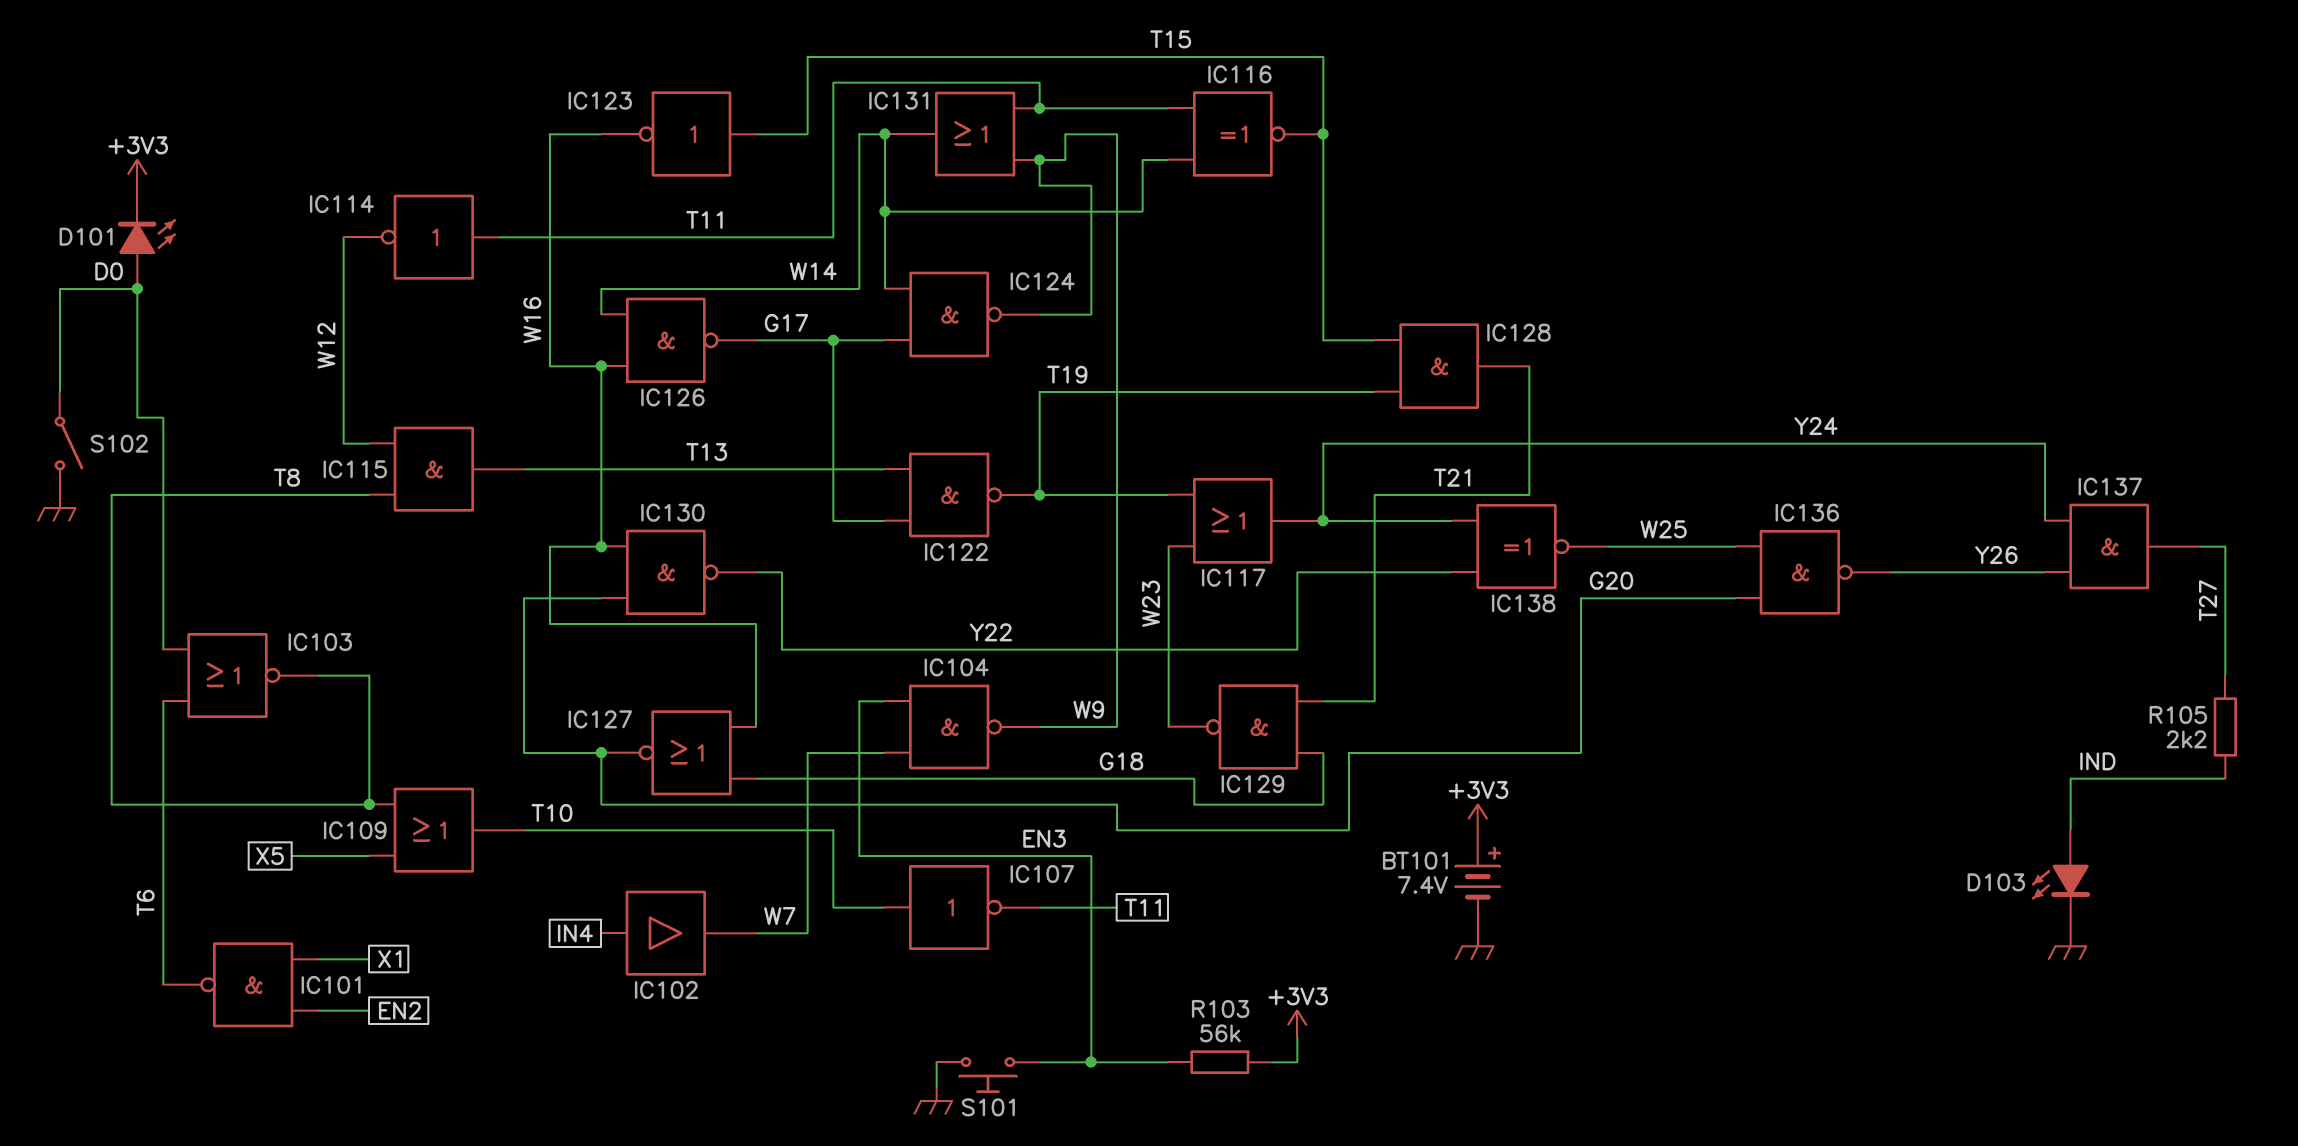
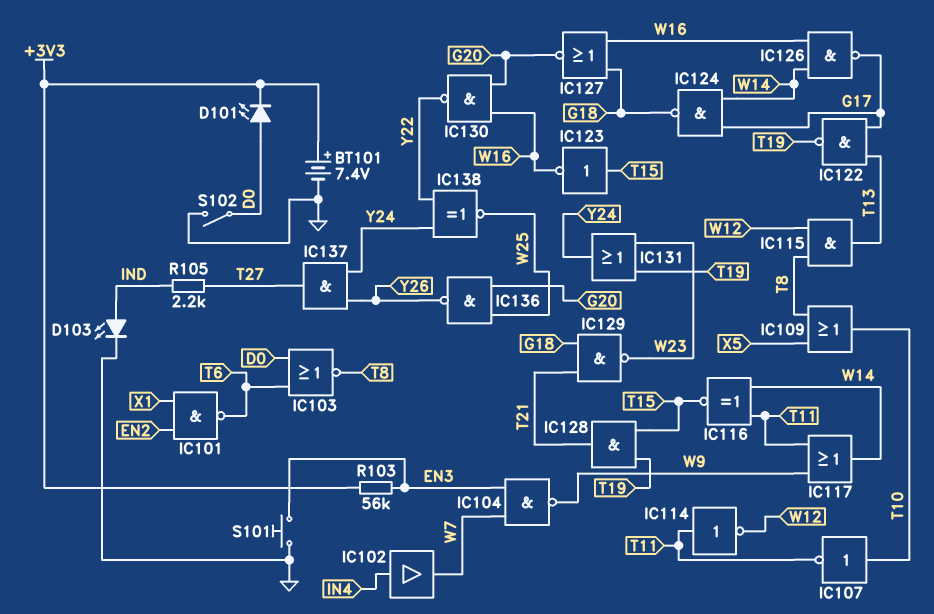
IC117: OR (in T19, in W23, out Y24) -> OR (in T11, in W9, out W14)
IC124: NAND (in G17, in W14, out W9) -> NAND (in G17, in W14, out G18)
IC131: OR (in T11, in W9, out W14) -> OR (in T19, in W23, out Y24)

